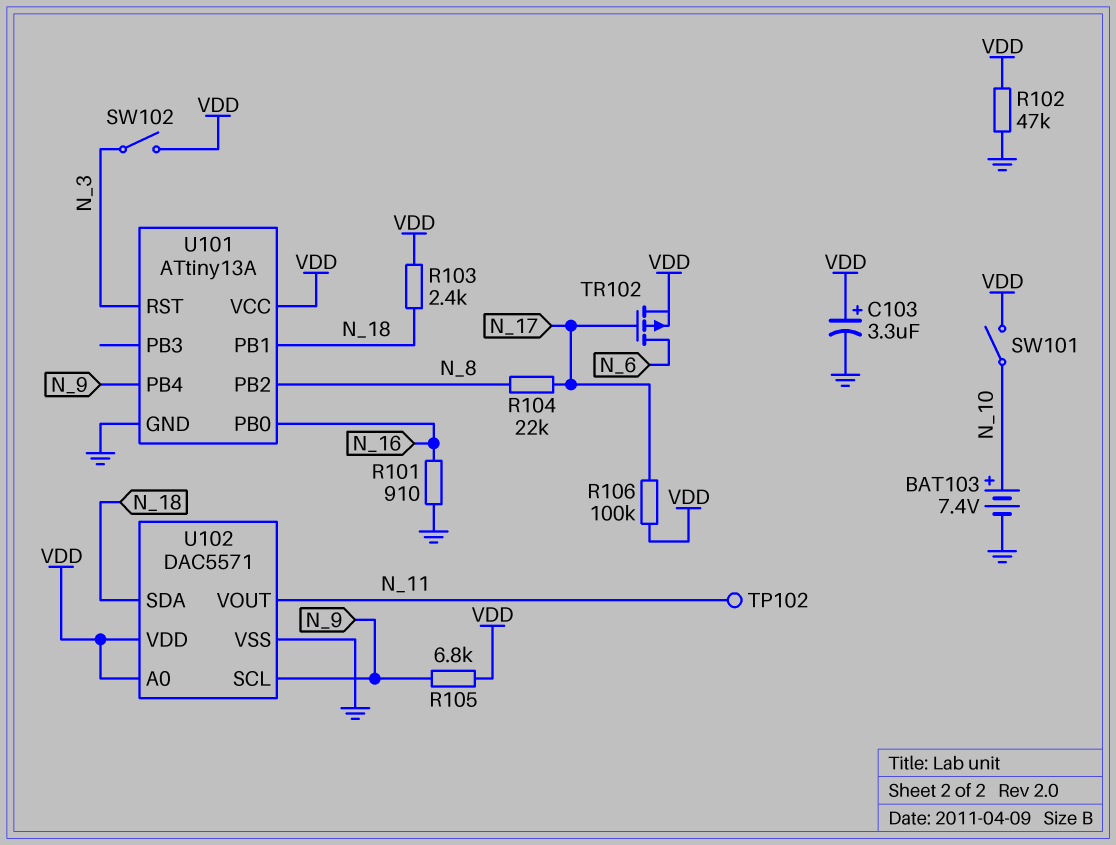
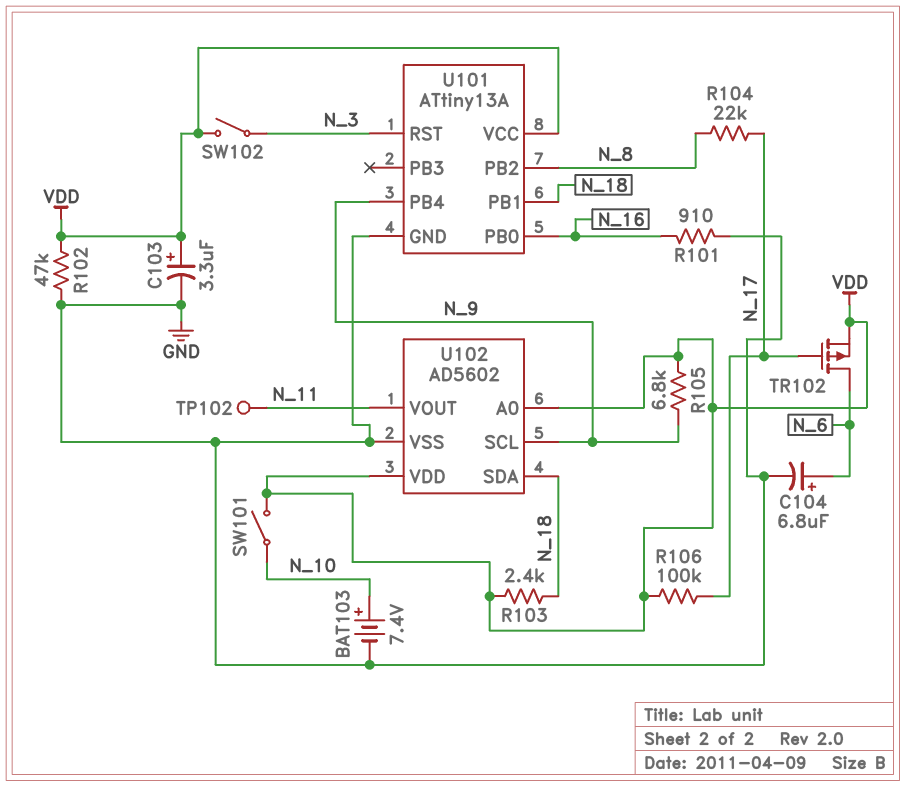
C104: none -> 6.8uF (plus N_6, minus GND)
U102: DAC5571 -> AD5602

